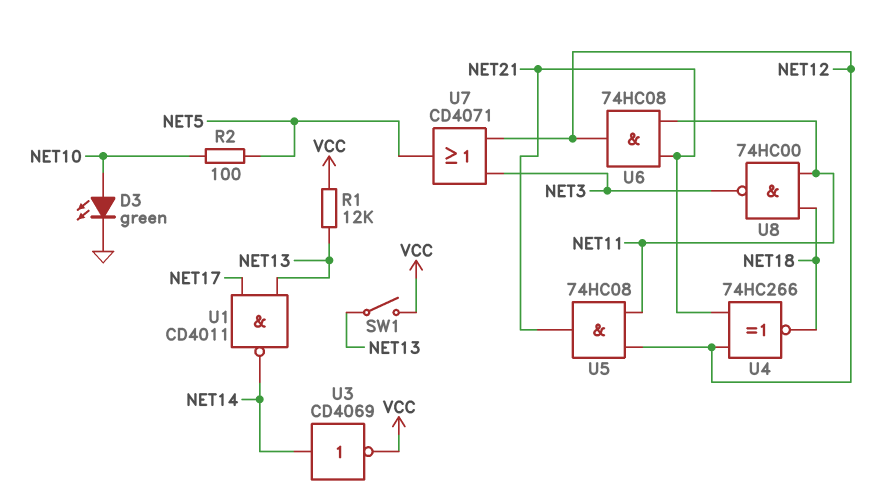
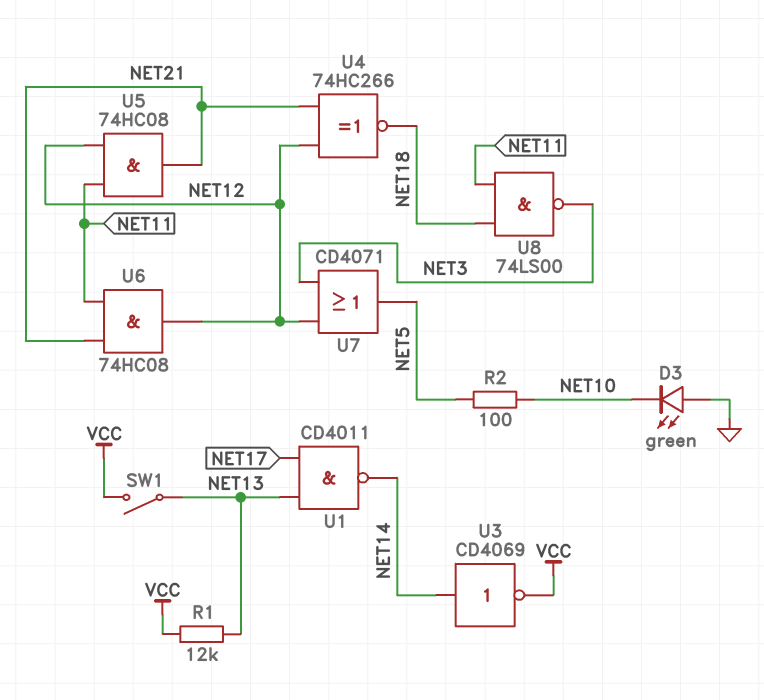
D3: LED green (A NET10, K GND) -> LED green (A GND, K NET10)
U8: NAND 74HC00 (in NET11, in NET18, out NET3) -> NAND 74LS00 (in NET11, in NET18, out NET3)

